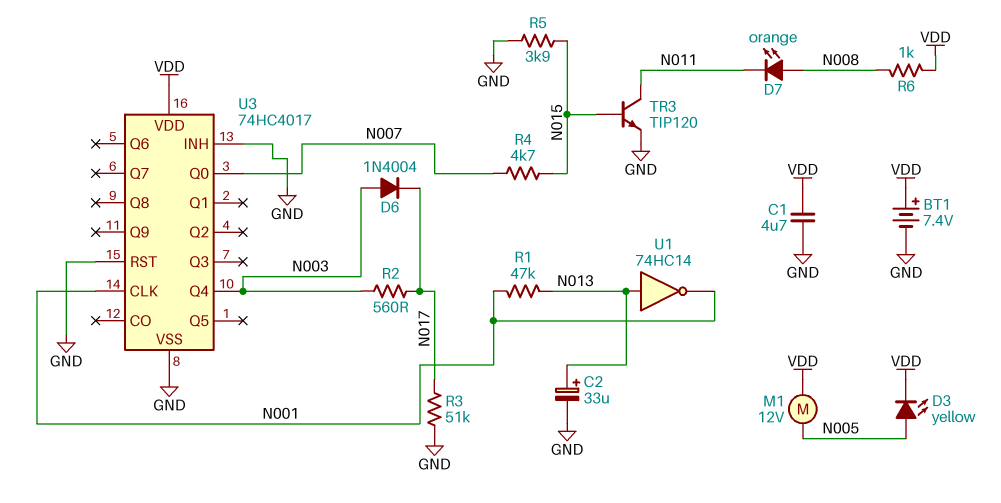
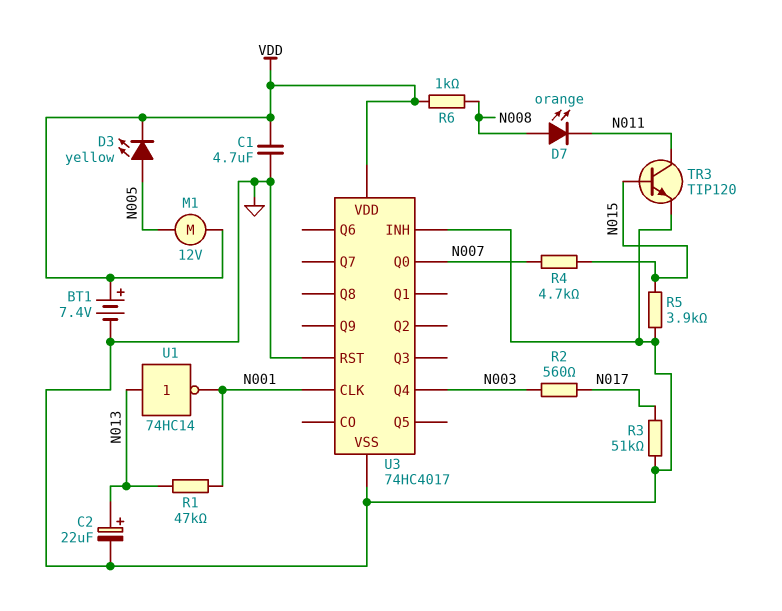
C2: 33uF (plus N013, minus GND) -> 22uF (plus N013, minus GND)
D6: diode 1N4004 (A N003, K N017) -> none

